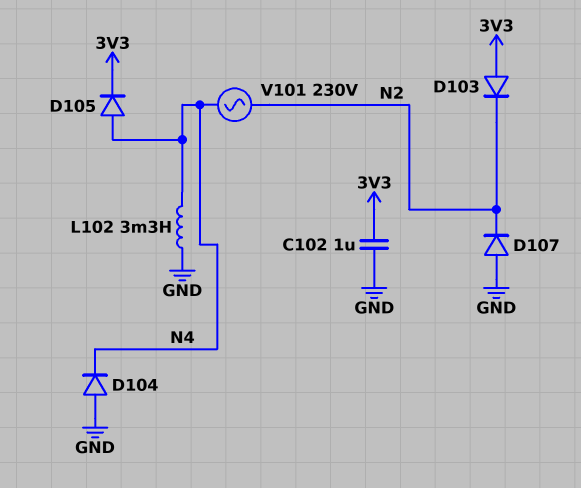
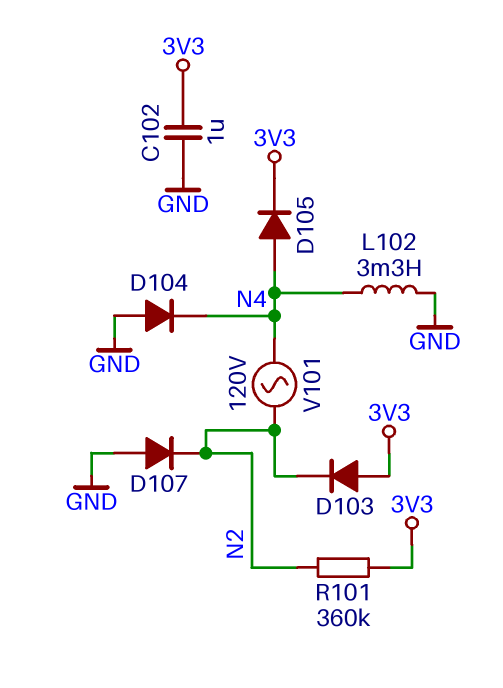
R101: none -> 360k (3V3, N2)
V101: AC 230V (N2, N4) -> AC 120V (N2, N4)

